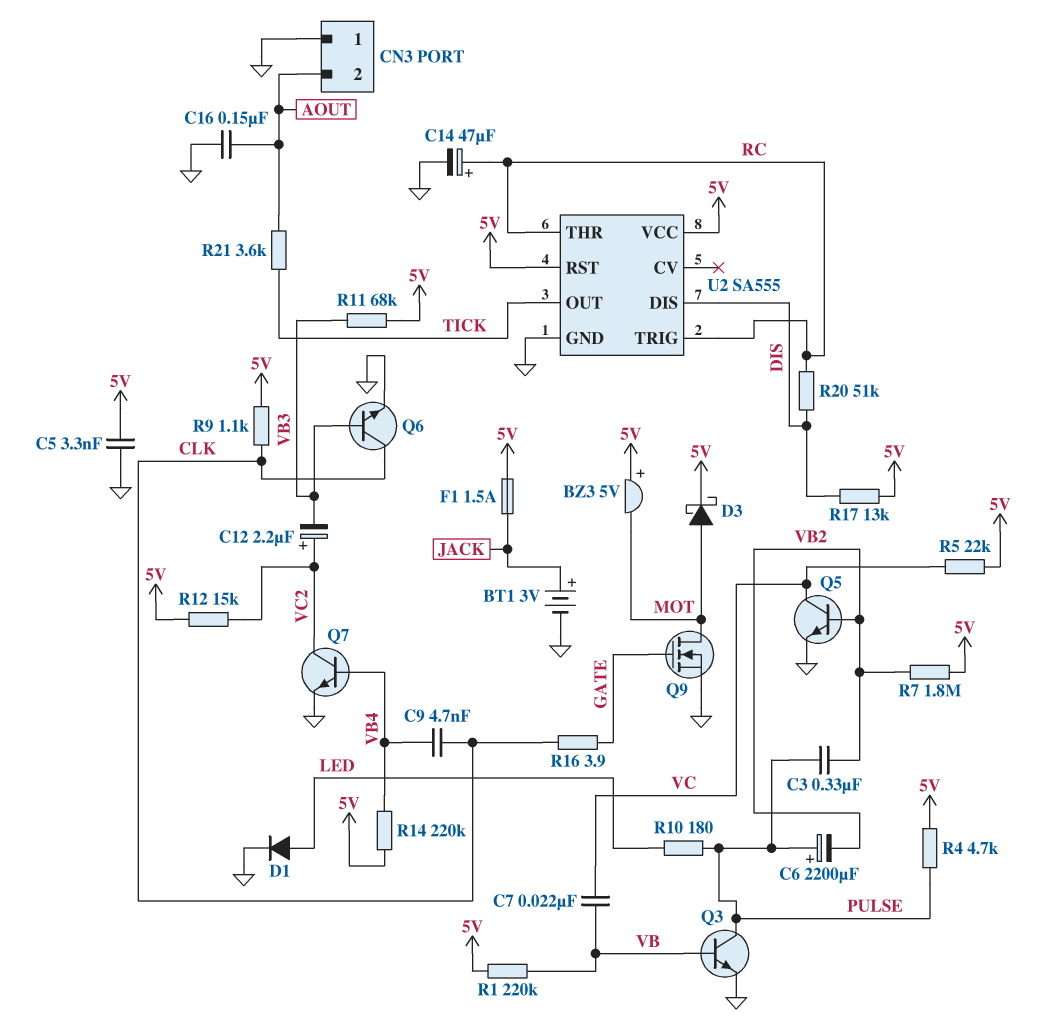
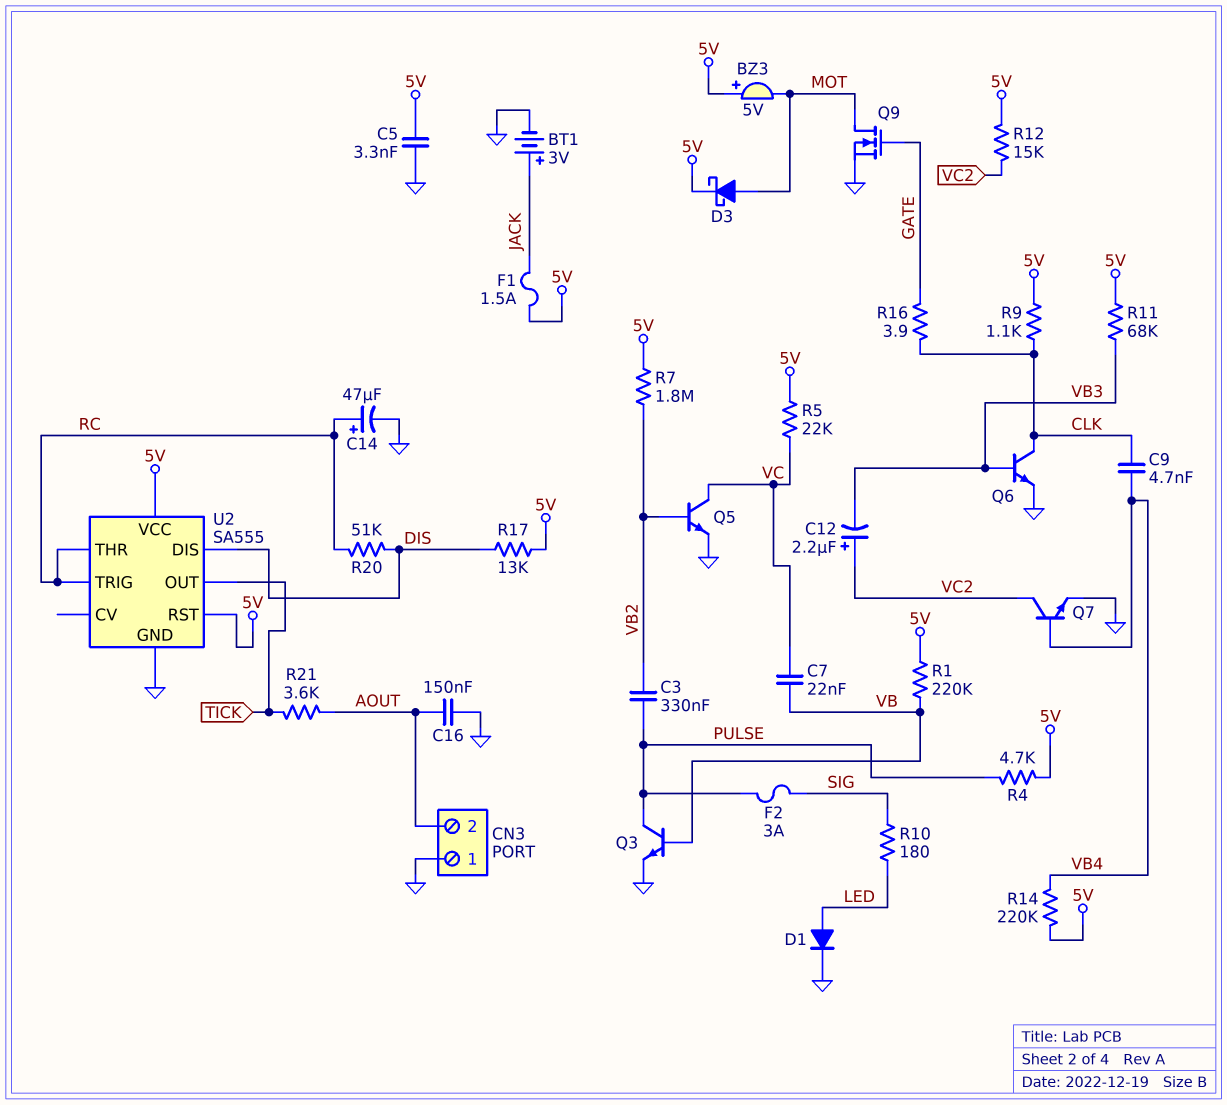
C6: 2200uF (plus PULSE, minus VB2) -> none
F2: none -> 3A (PULSE, SIG)
R10: 180 (LED, PULSE) -> 180 (LED, SIG)

